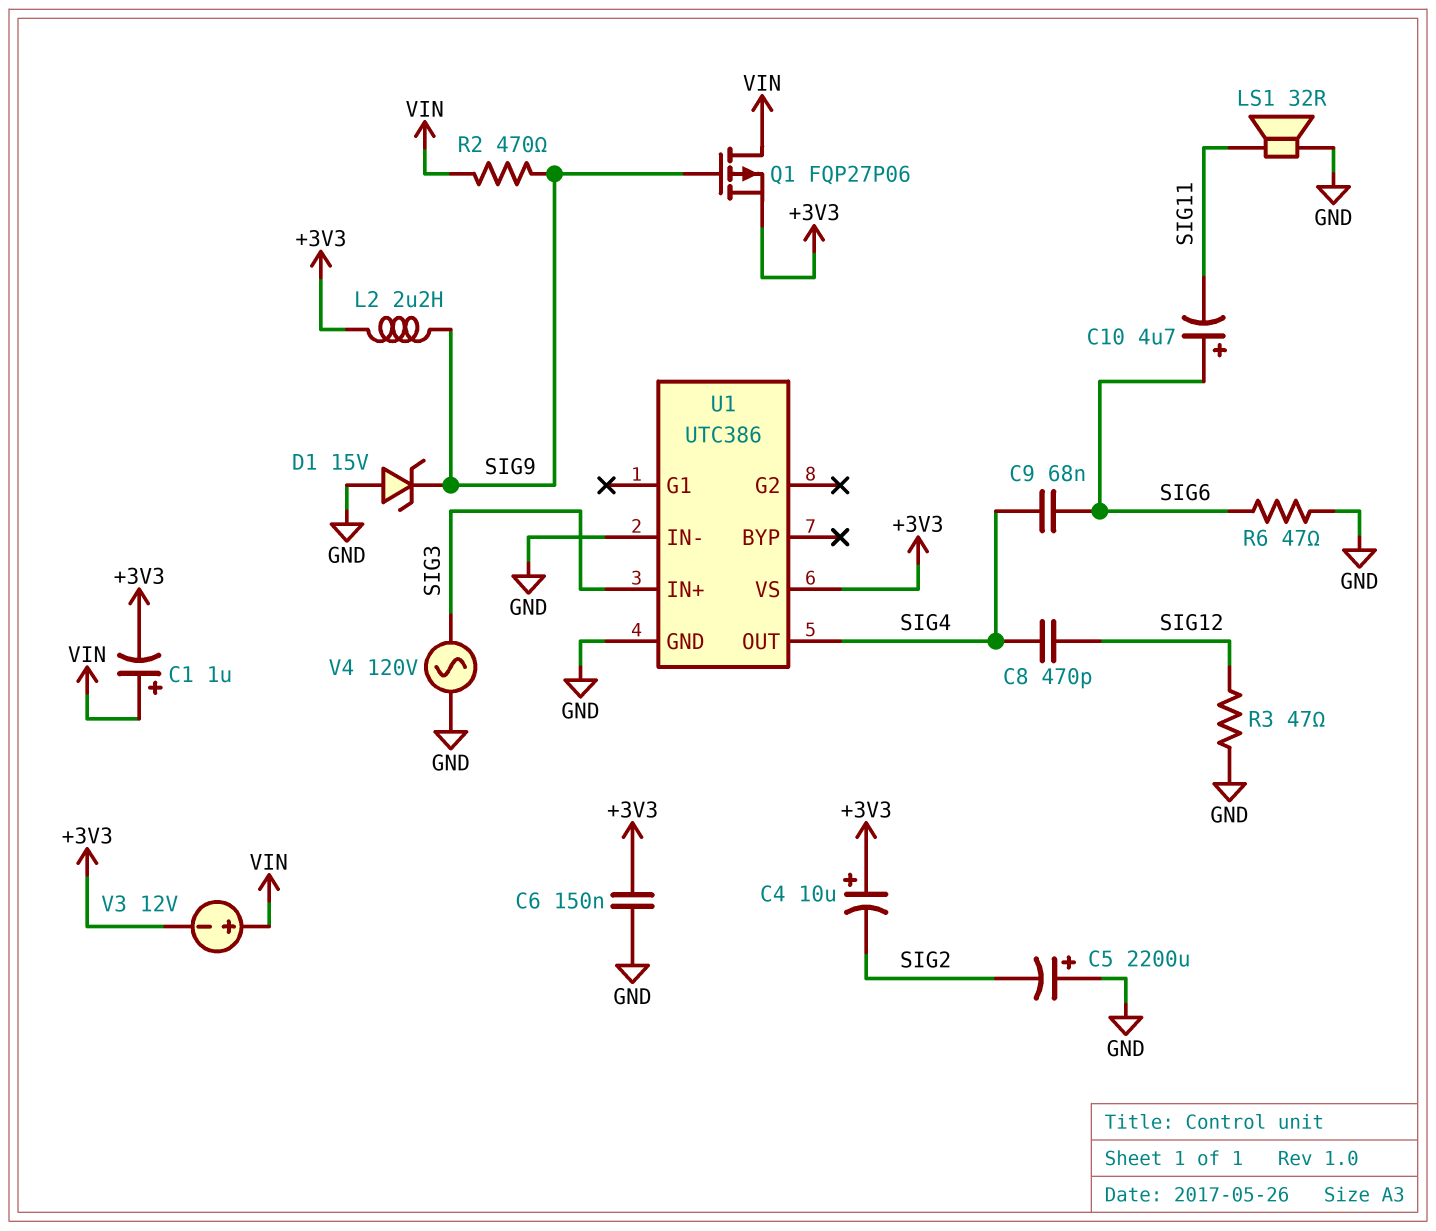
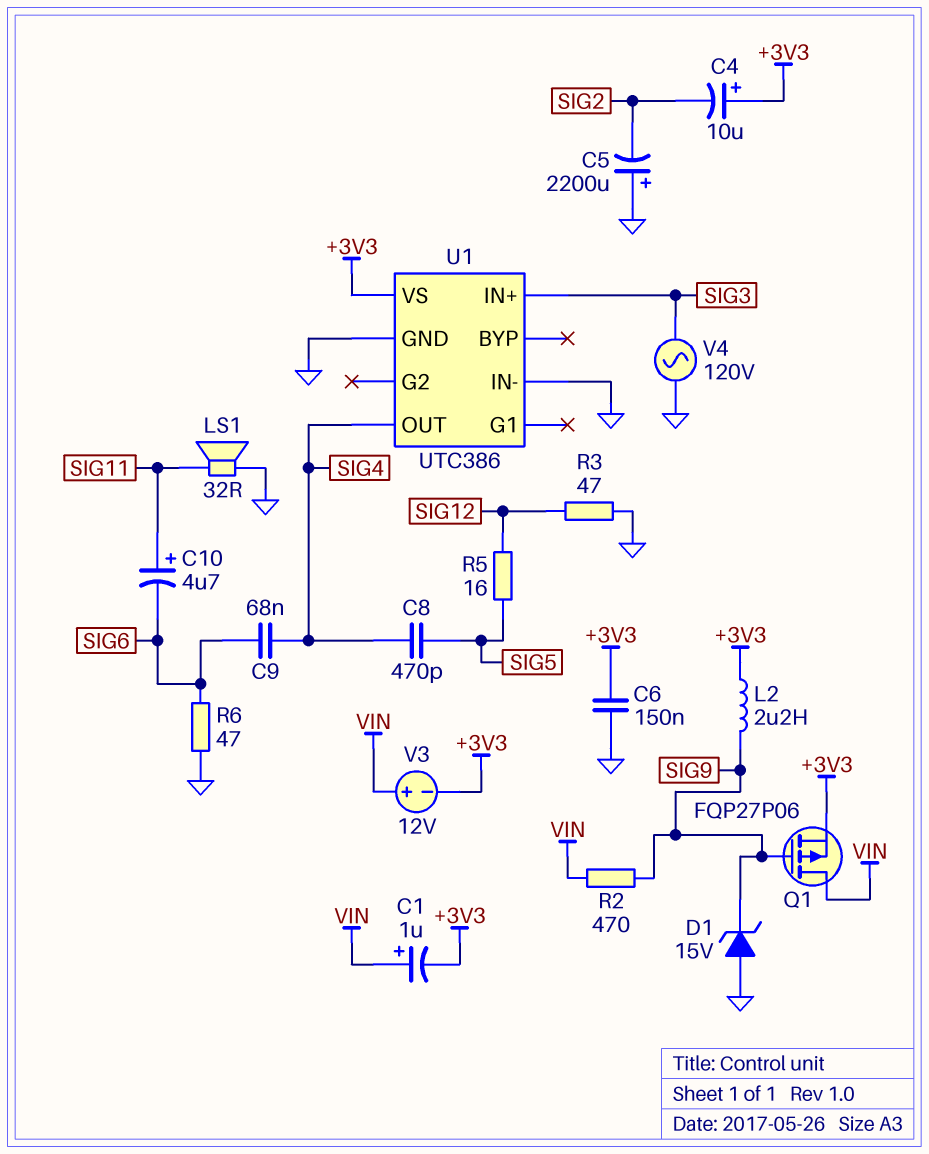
C8: 470pF (SIG4, SIG12) -> 470pF (SIG4, SIG5)
C10: 4.7uF (plus SIG6, minus SIG11) -> 4.7uF (plus SIG11, minus SIG6)
R5: none -> 16 (SIG5, SIG12)

